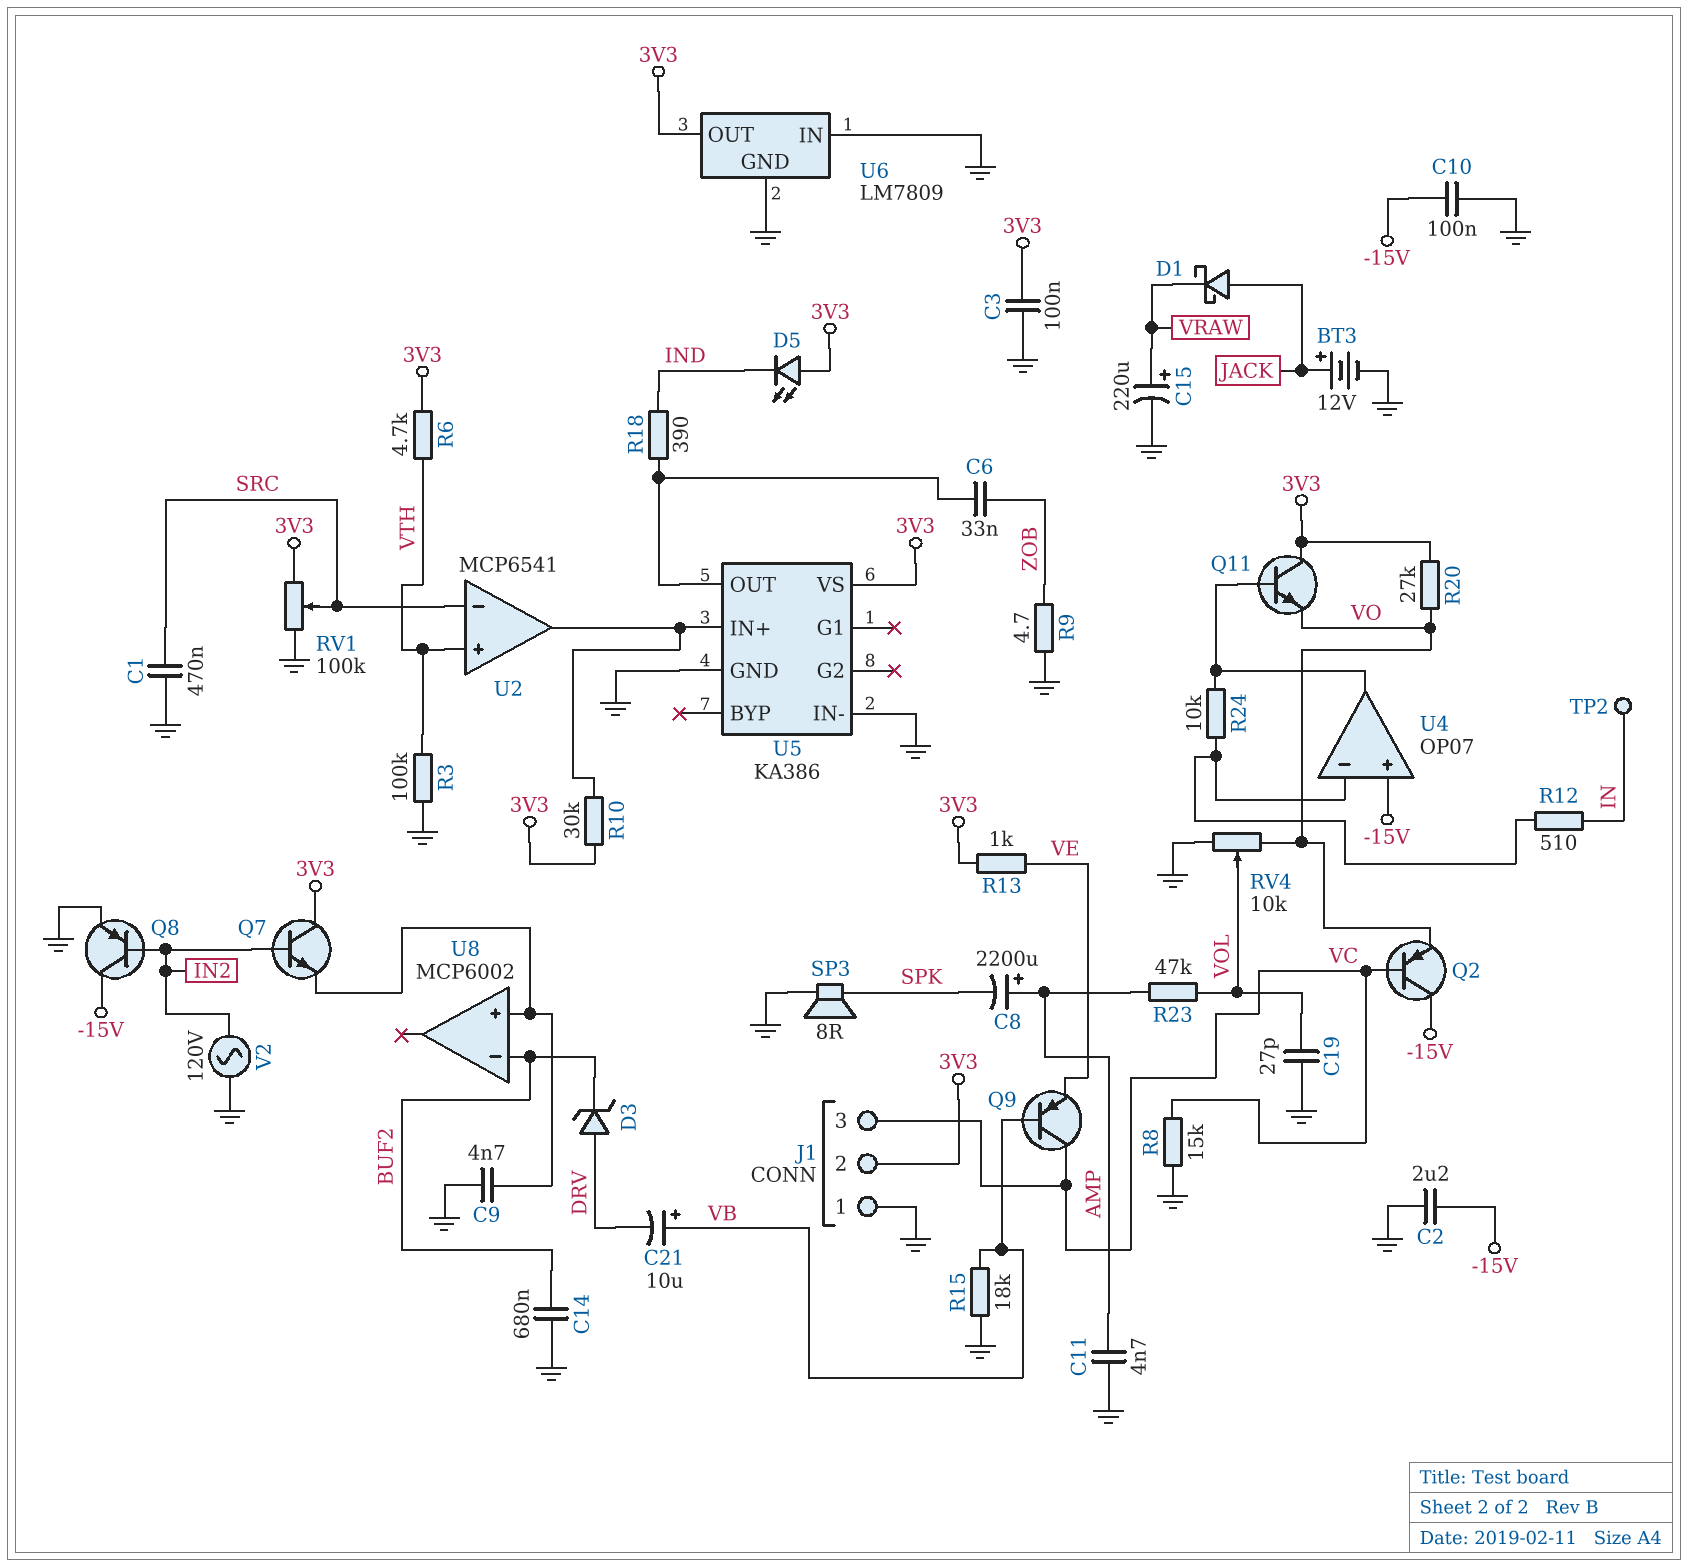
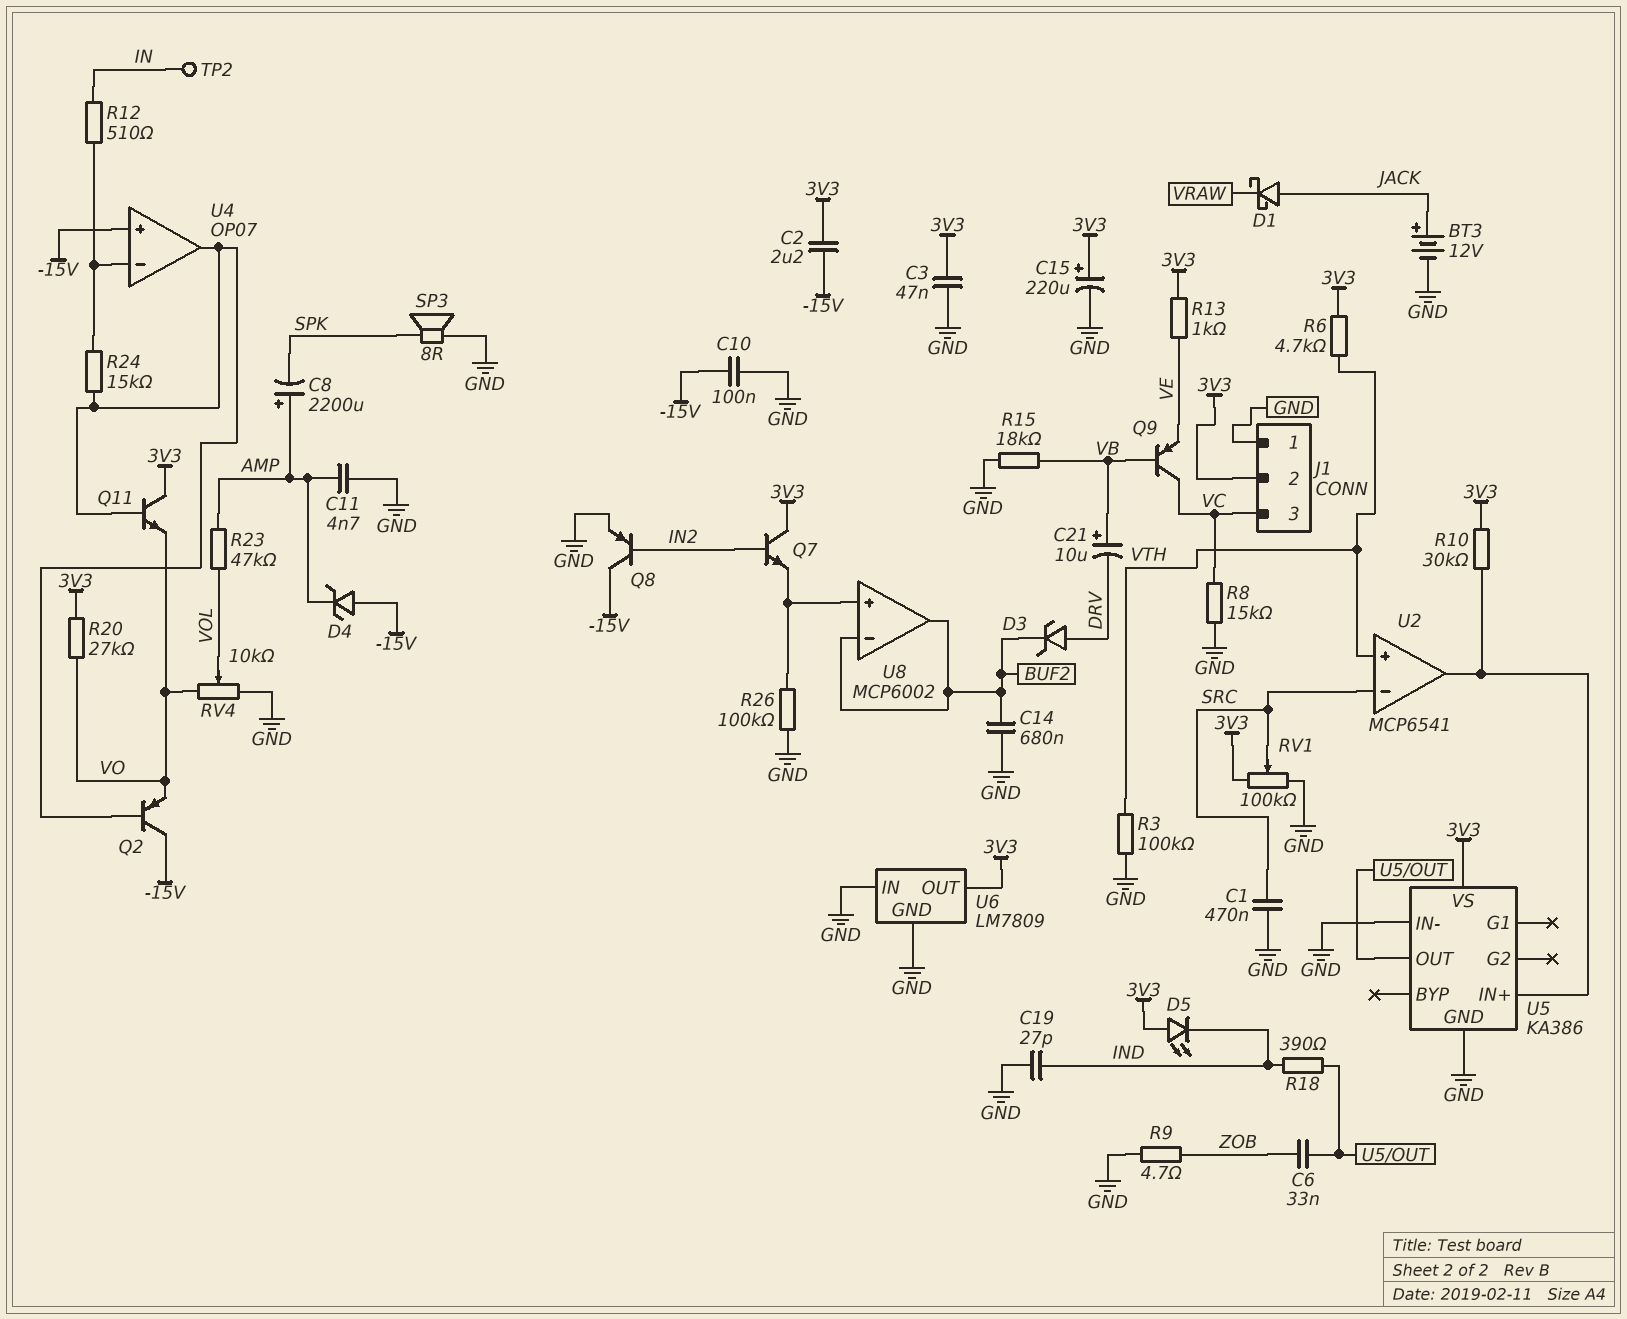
C2: 2.2uF (-15V, GND) -> 2.2uF (-15V, 3V3)
C3: 100nF (3V3, GND) -> 47nF (3V3, GND)
C9: 4.7nF (GND, U8/in+) -> none
C15: 220uF (plus VRAW, minus GND) -> 220uF (plus 3V3, minus GND)
C19: 27pF (GND, VOL) -> 27pF (GND, IND)
D4: none -> zener (A -15V, K AMP)
Q2: PNP (B VC, C -15V, E VO) -> PNP (B U4/out, C -15V, E VO)
R24: 10k (U4/in-, U4/out) -> 15k (U4/in-, U4/out)
R26: none -> 100k (GND, U8/in+)
U8 pin out: none -> BUF2
V2: AC 120V (GND, IN2) -> none

